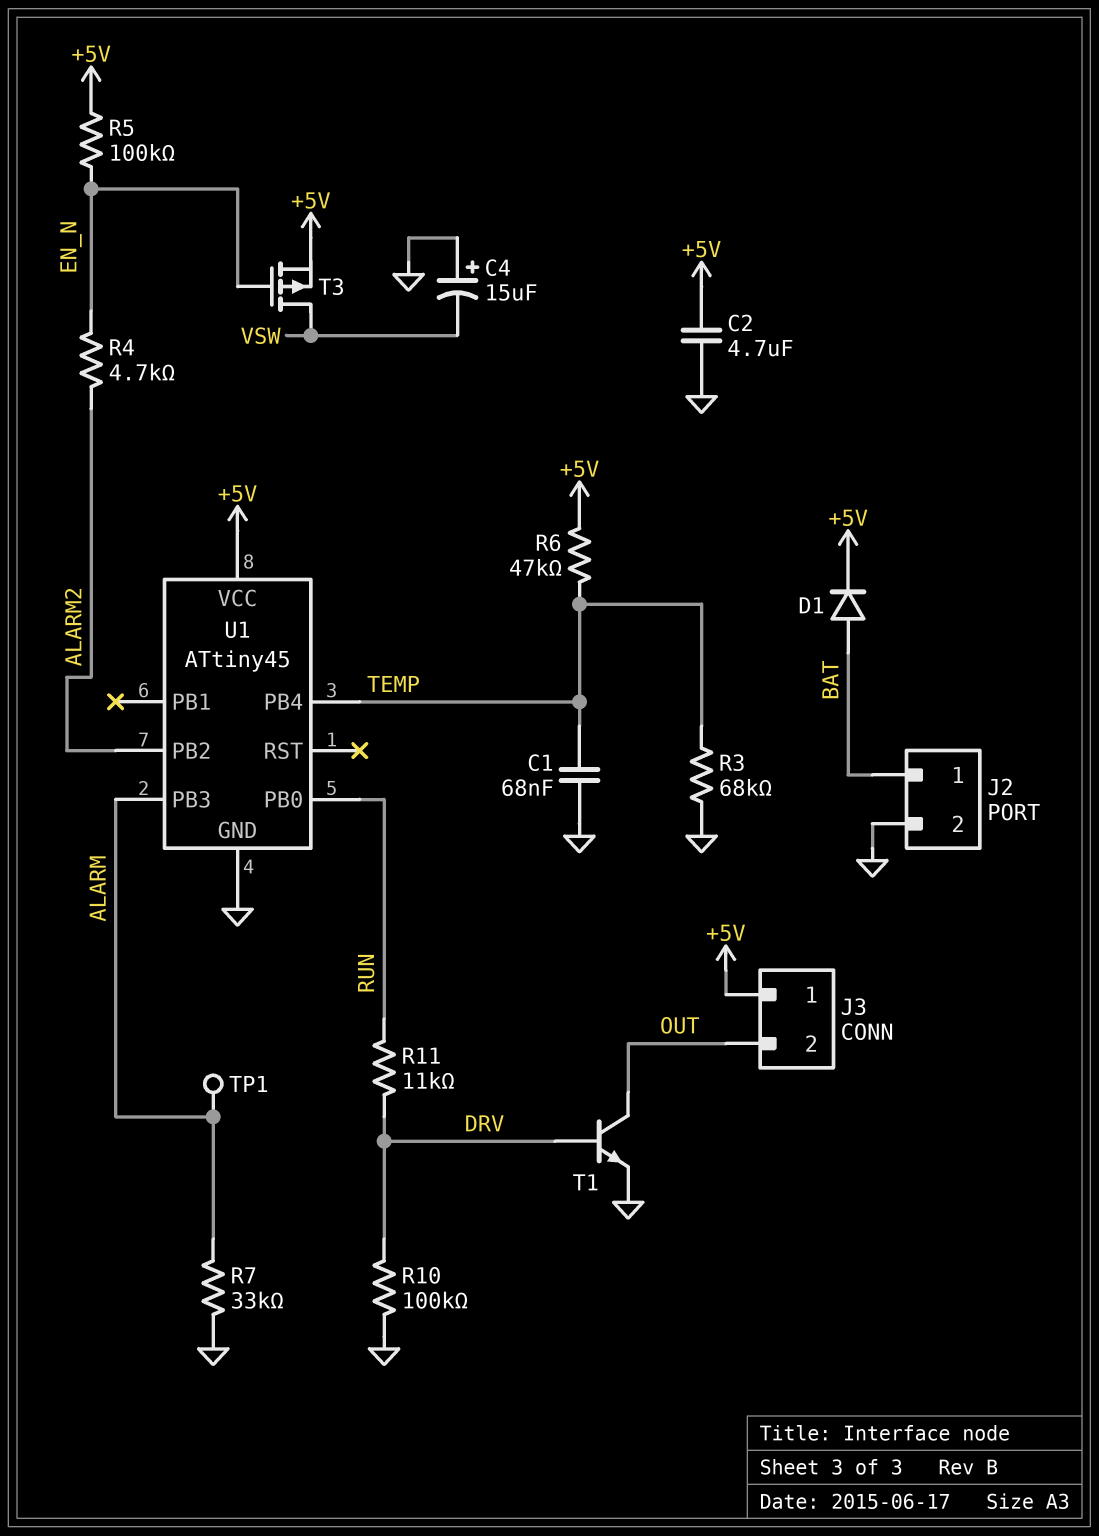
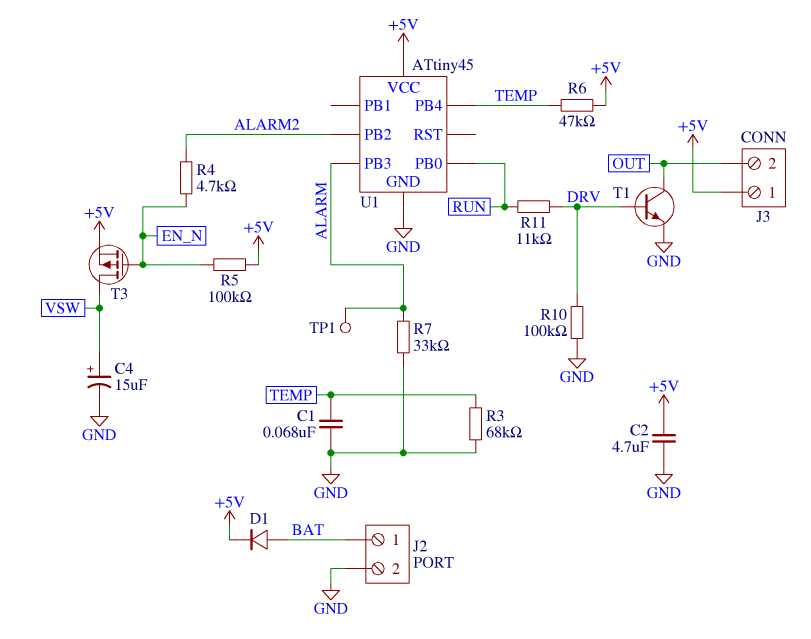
C4: 15uF (plus GND, minus VSW) -> 15uF (plus VSW, minus GND)

